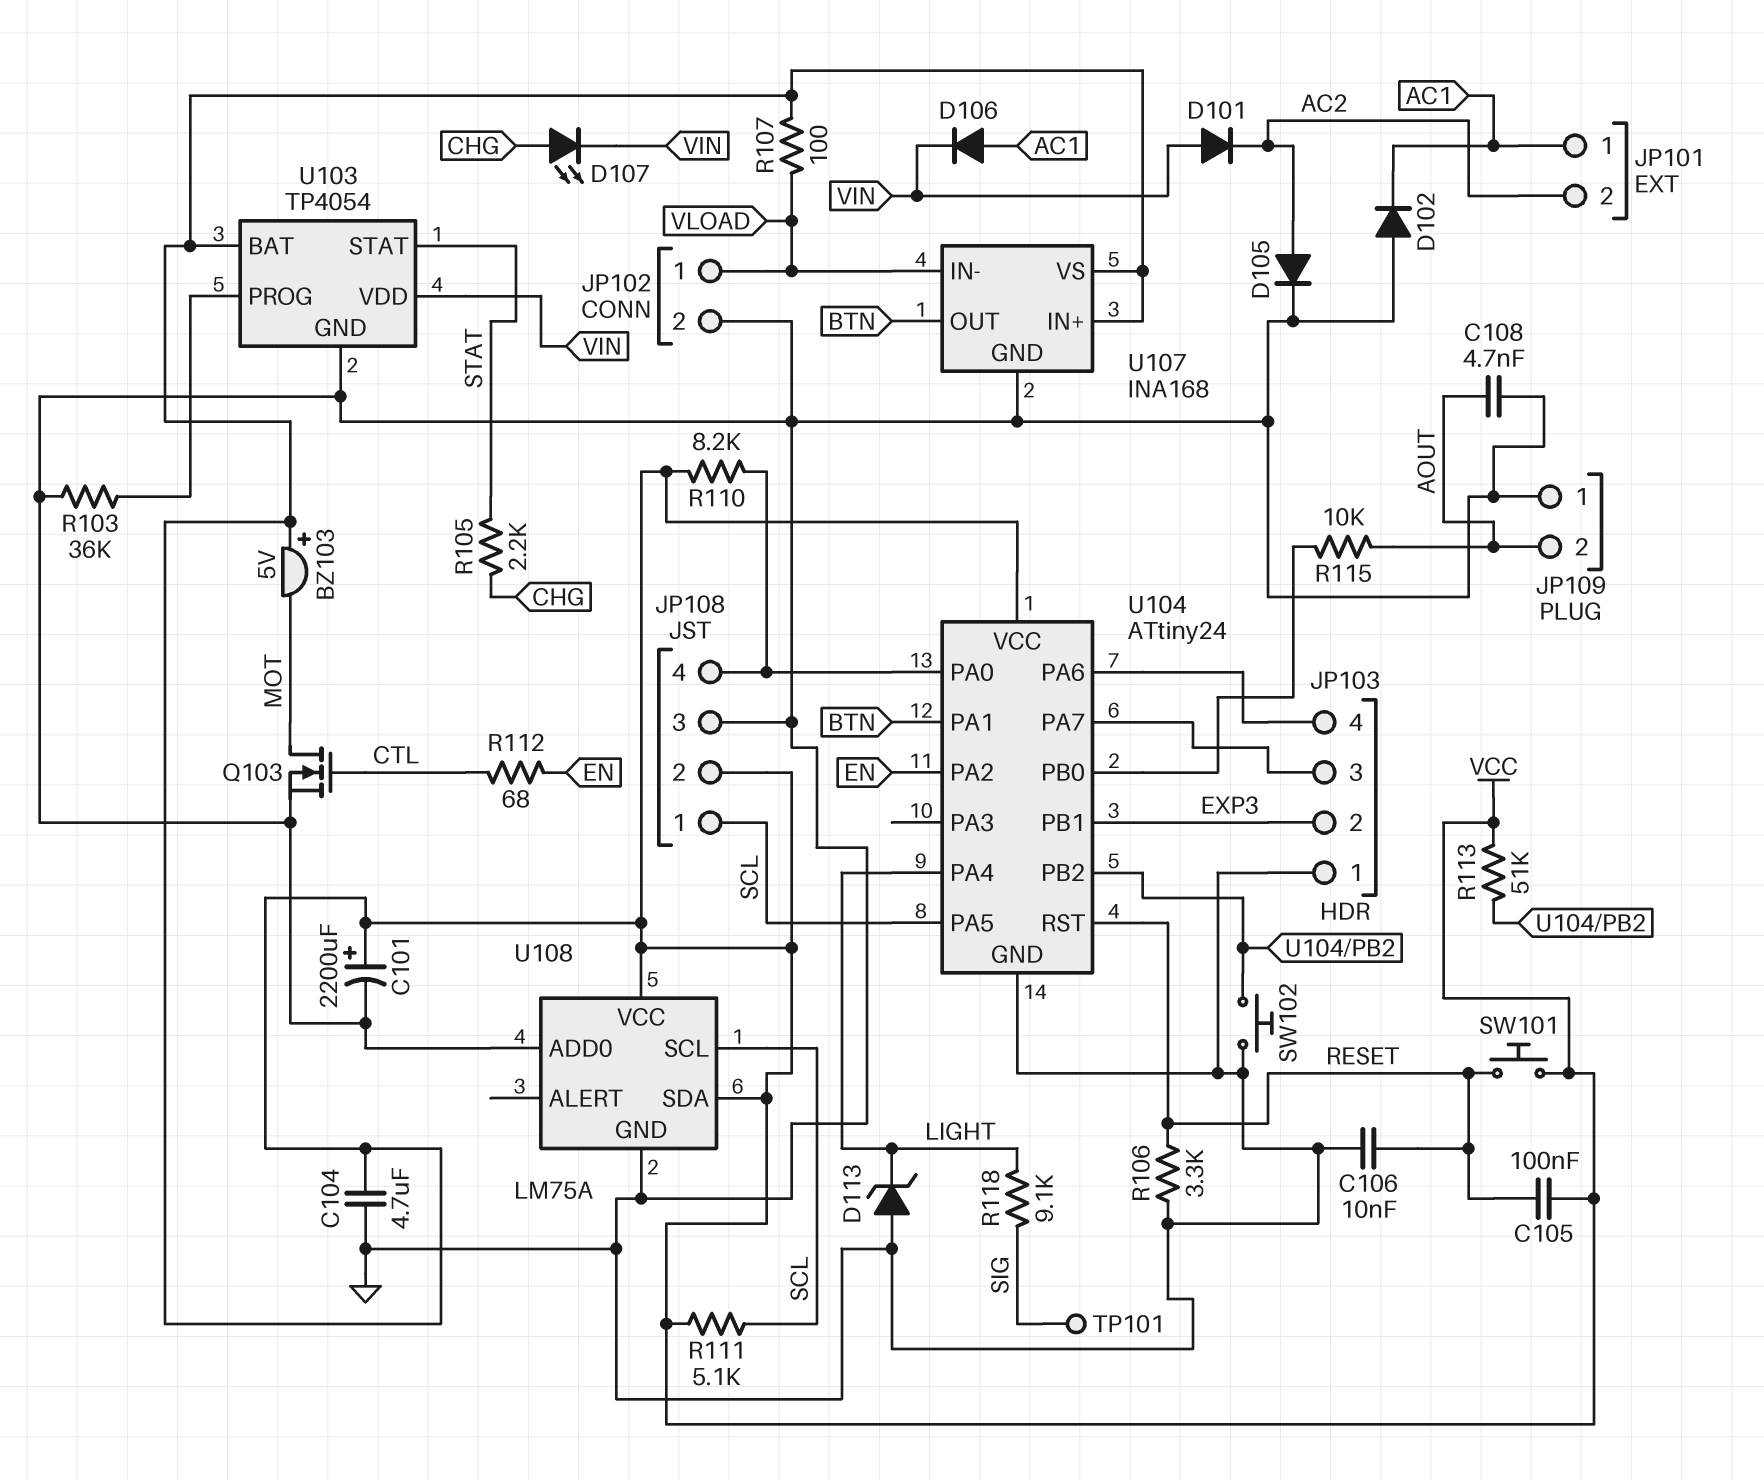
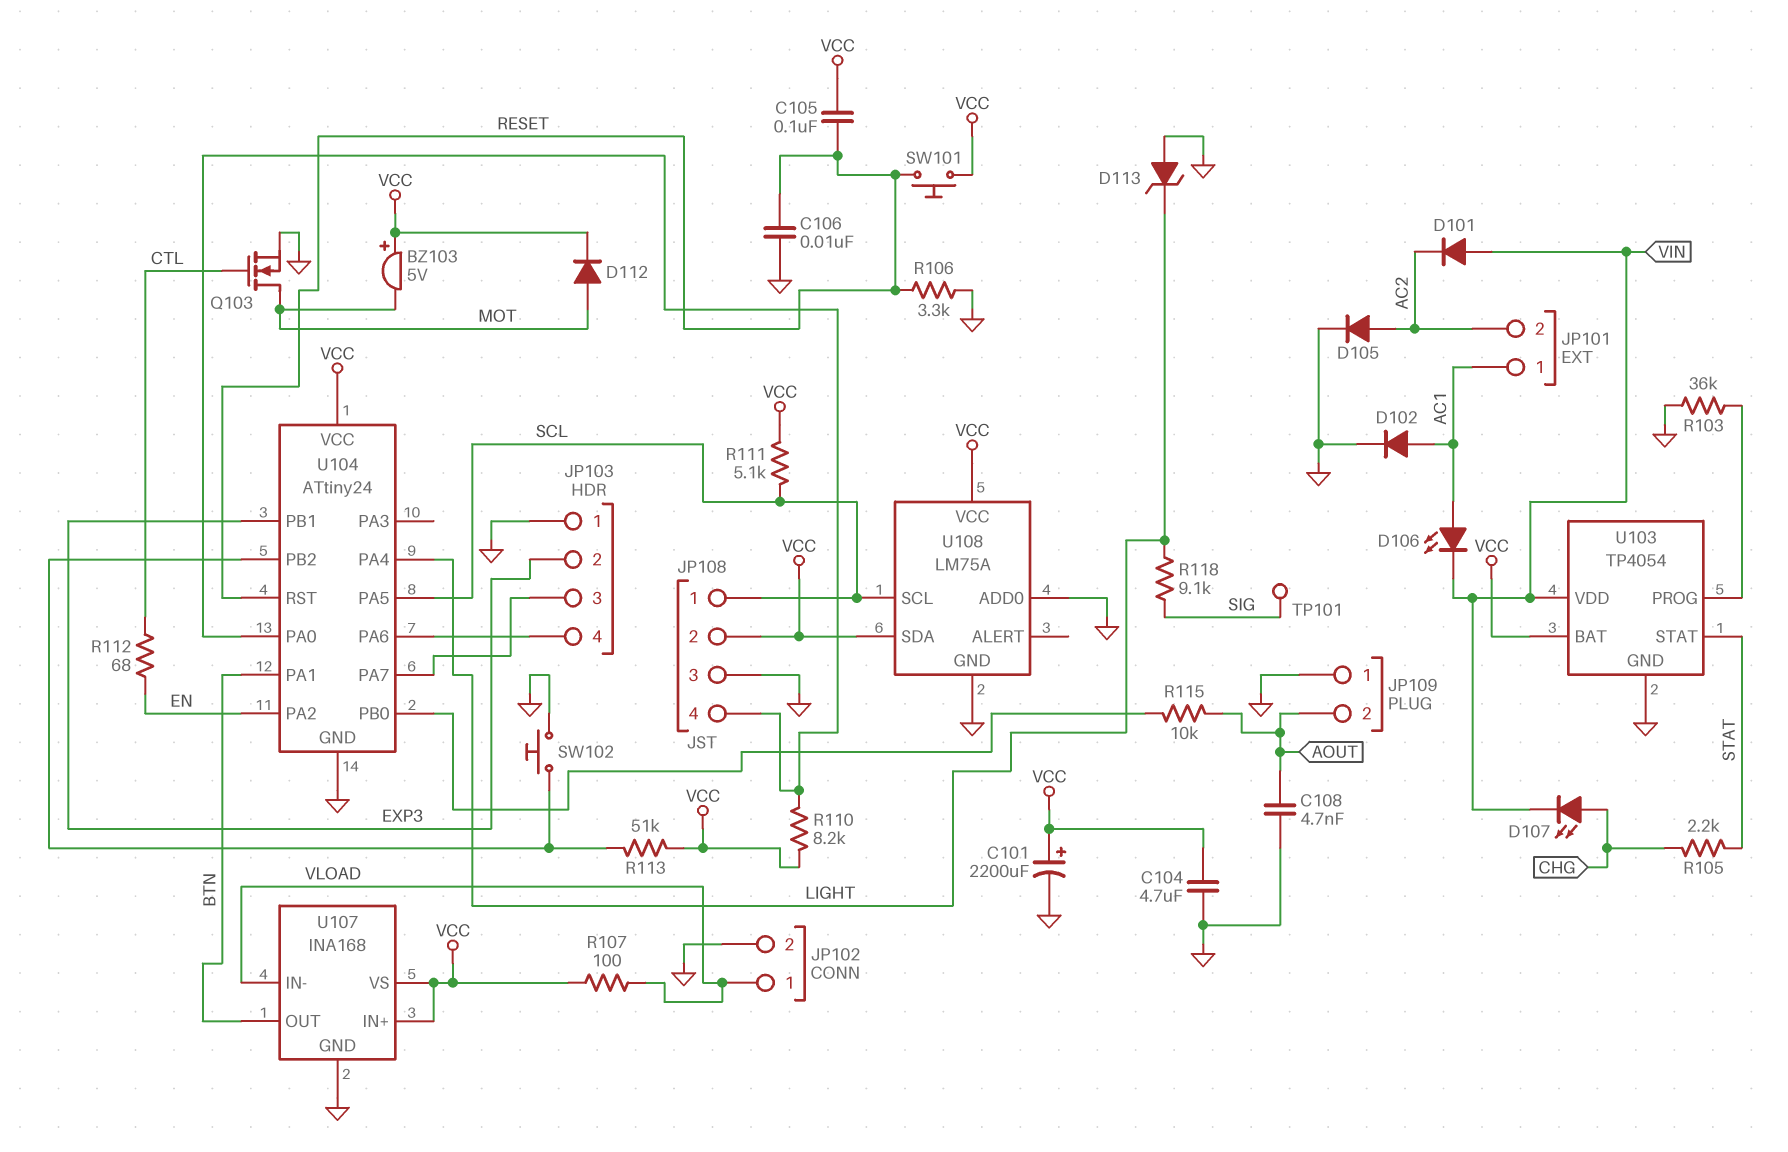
D102: diode (A GND, K AC1) -> diode (A AC1, K GND)
D106: diode (A AC1, K VIN) -> LED (A AC1, K VIN)
D112: none -> diode (A MOT, K VCC)

